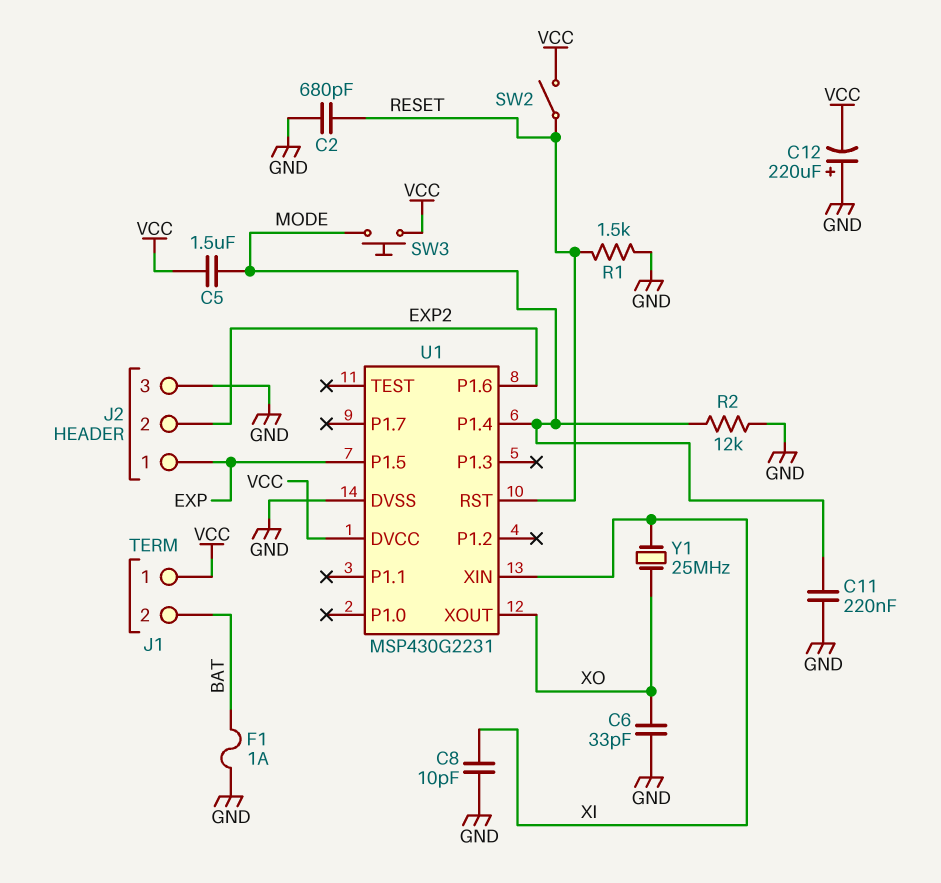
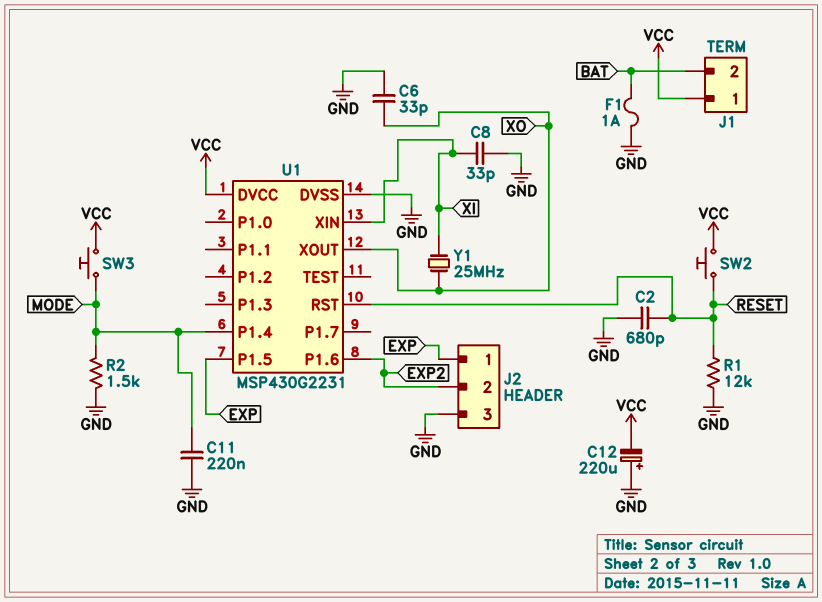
C5: 1.5uF (MODE, VCC) -> none
C8: 10pF (GND, XI) -> 33pF (GND, XI)
R1: 1.5k (GND, RESET) -> 12k (GND, RESET)
R2: 12k (GND, MODE) -> 1.5k (GND, MODE)
SW2: switch (RESET, VCC) -> button (RESET, VCC)

